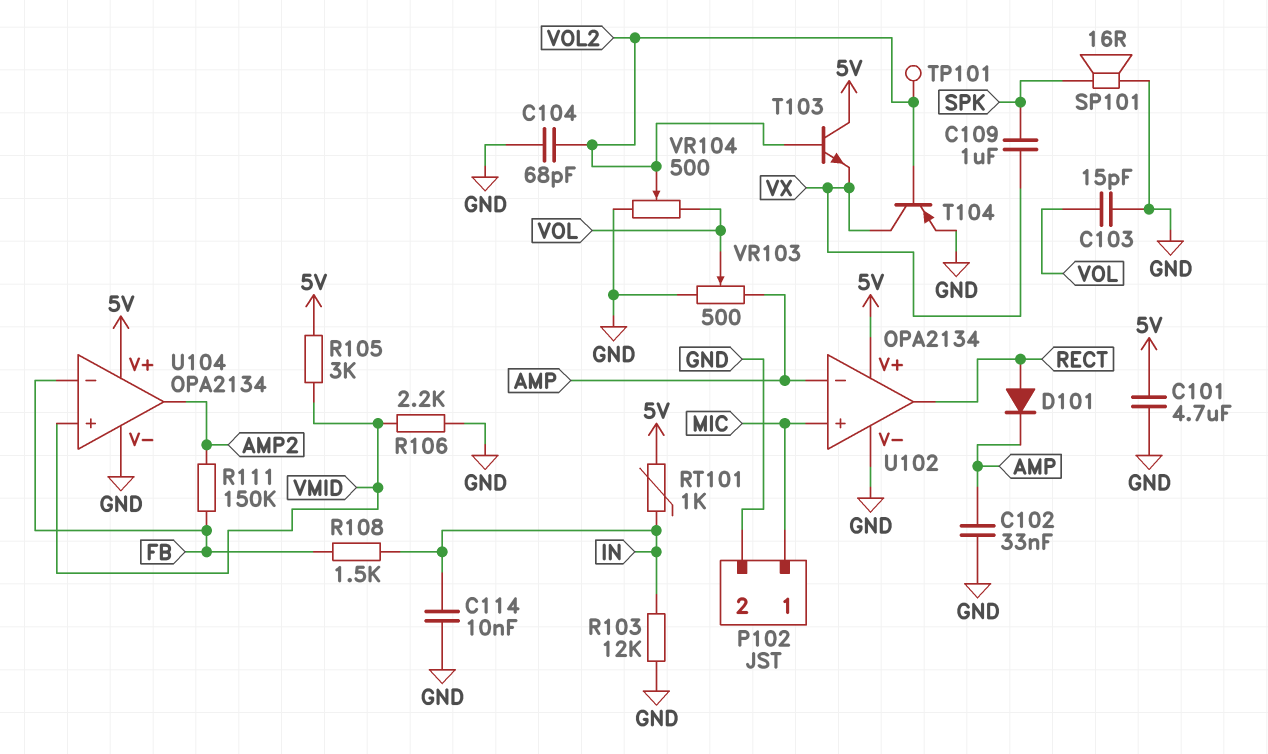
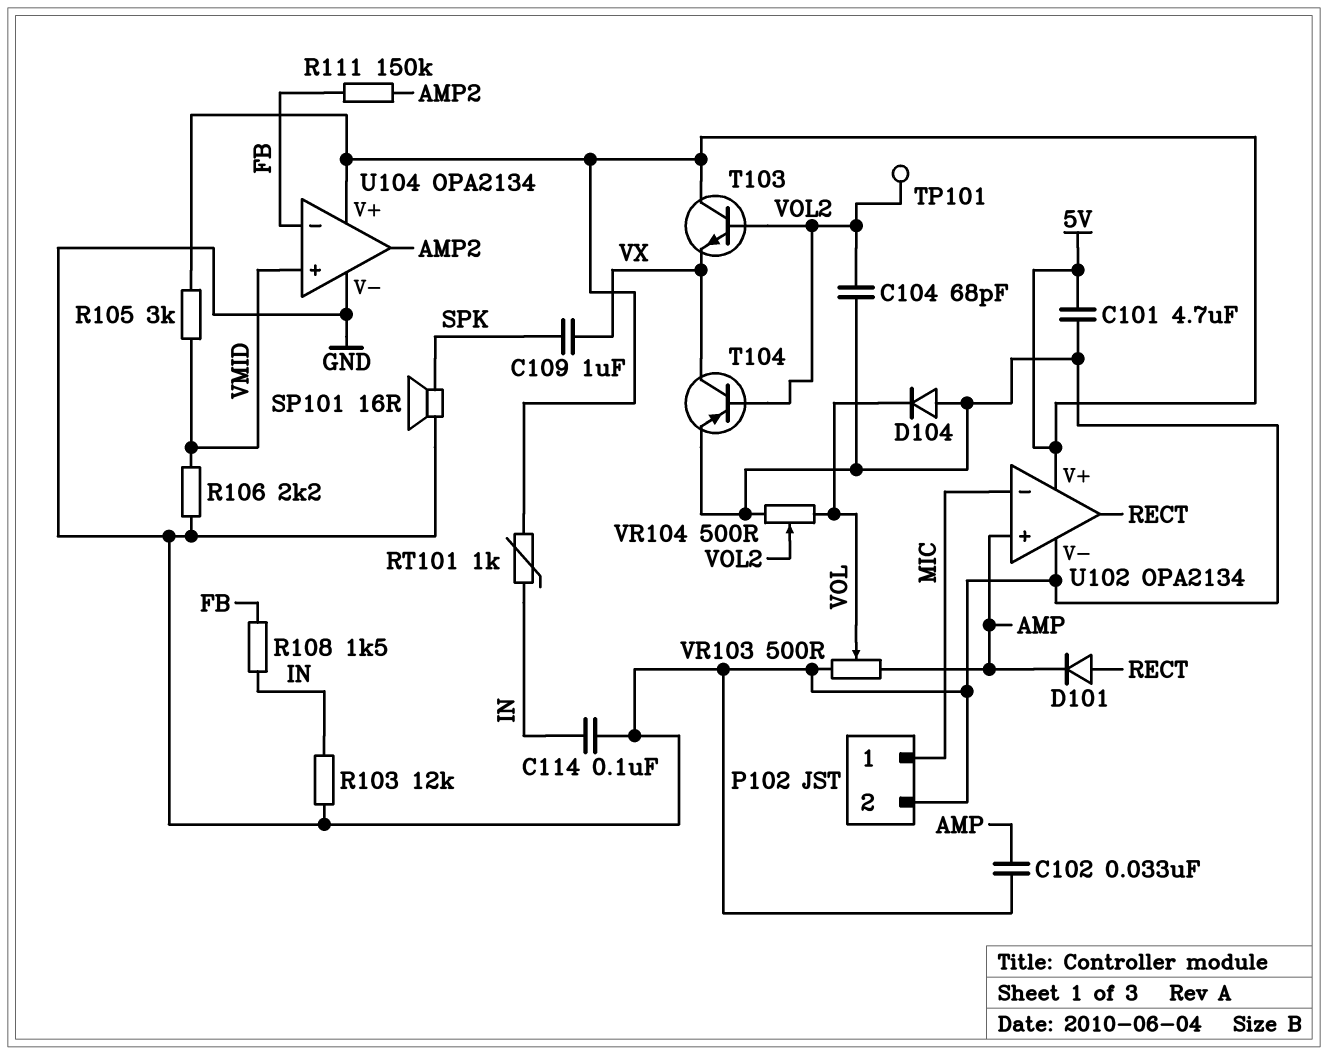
C103: 15pF (GND, VOL) -> none
C114: 10nF (GND, IN) -> 100nF (GND, IN)
D104: none -> diode (A GND, K VOL)
U102 pin in+: MIC -> AMP
U102 pin in-: AMP -> MIC

